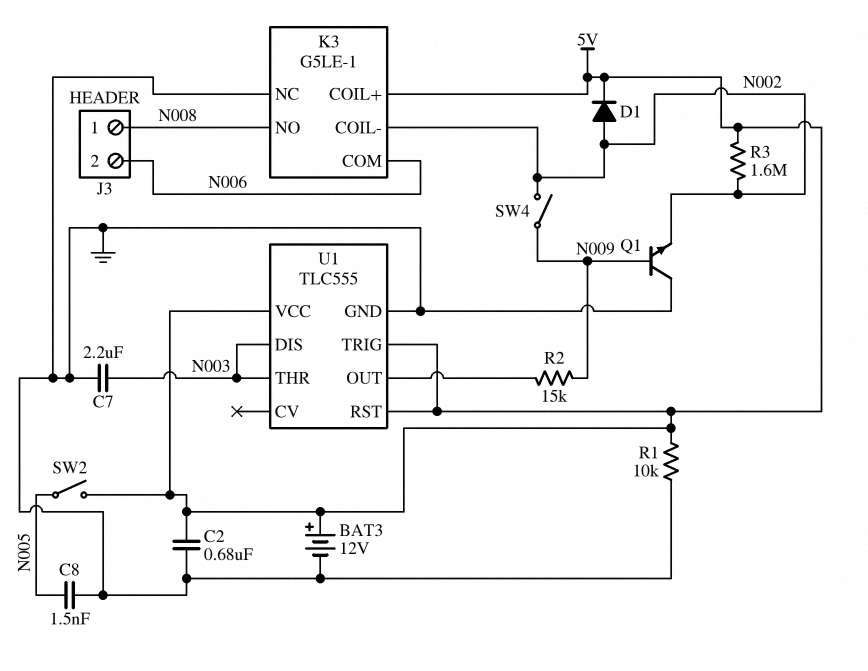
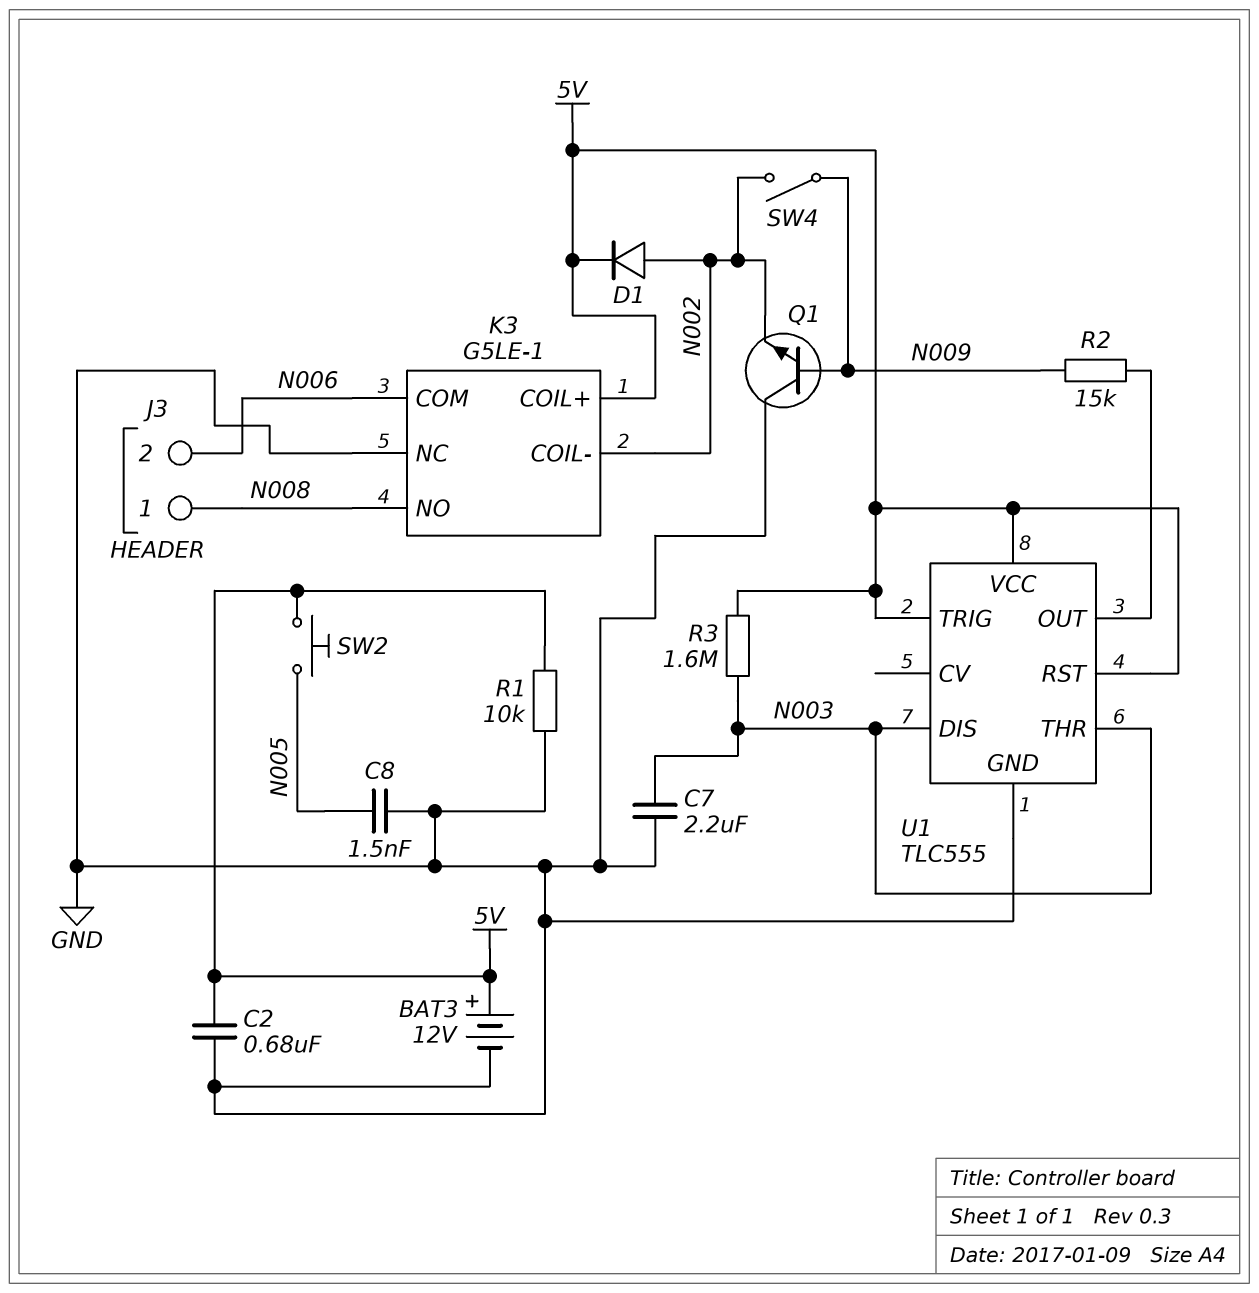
R3: 1.6M (5V, N002) -> 1.6M (5V, N003)
SW2: switch (5V, N005) -> button (5V, N005)

